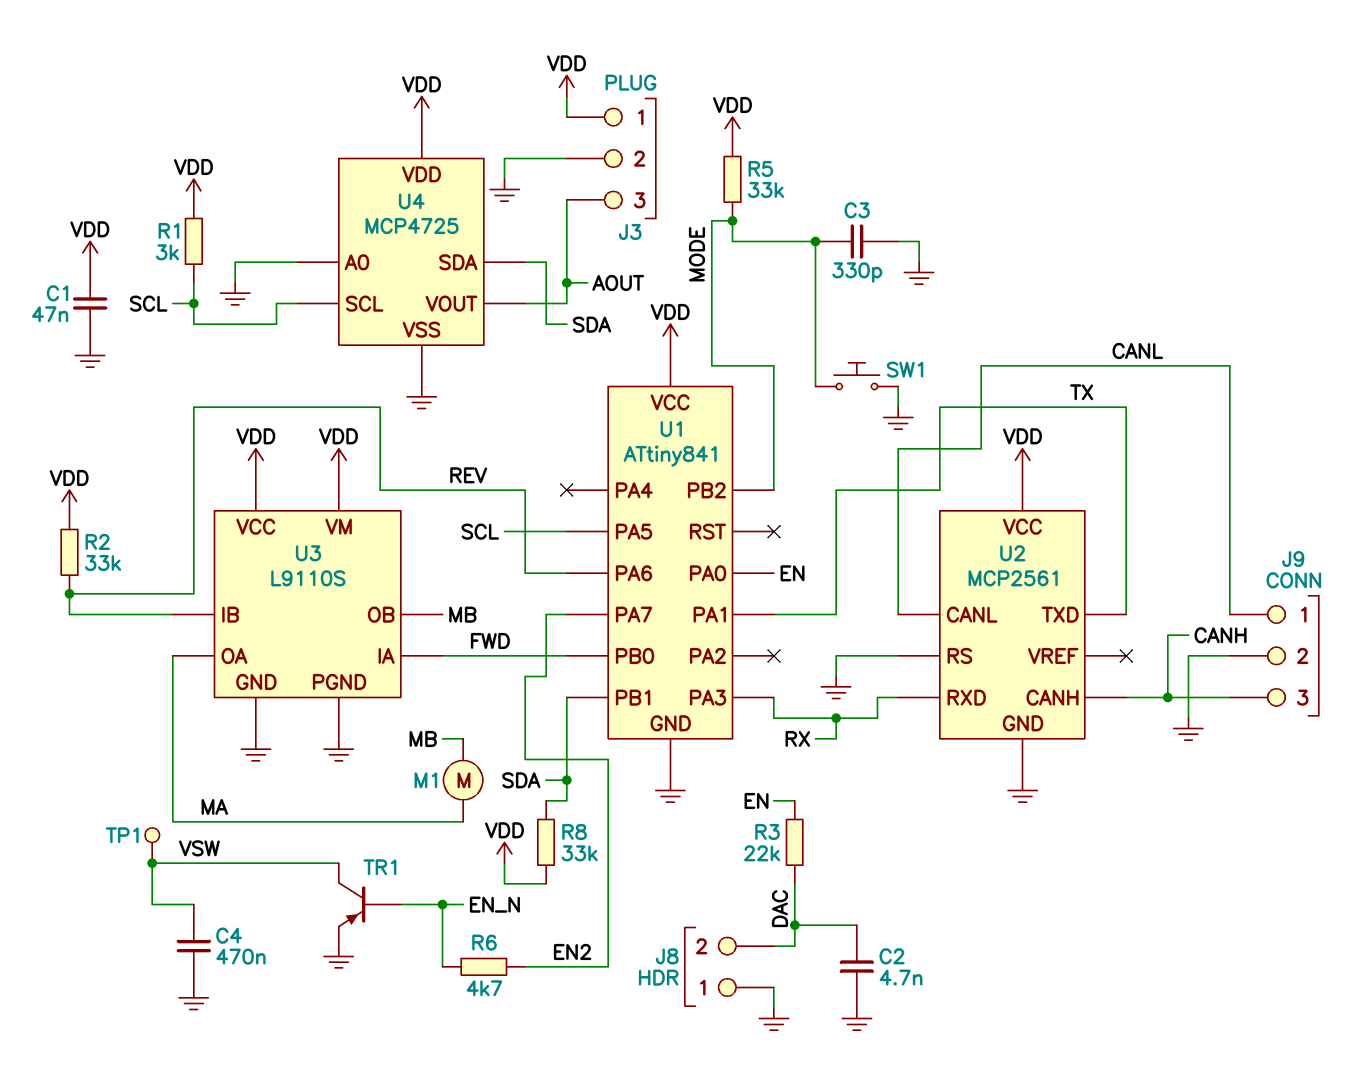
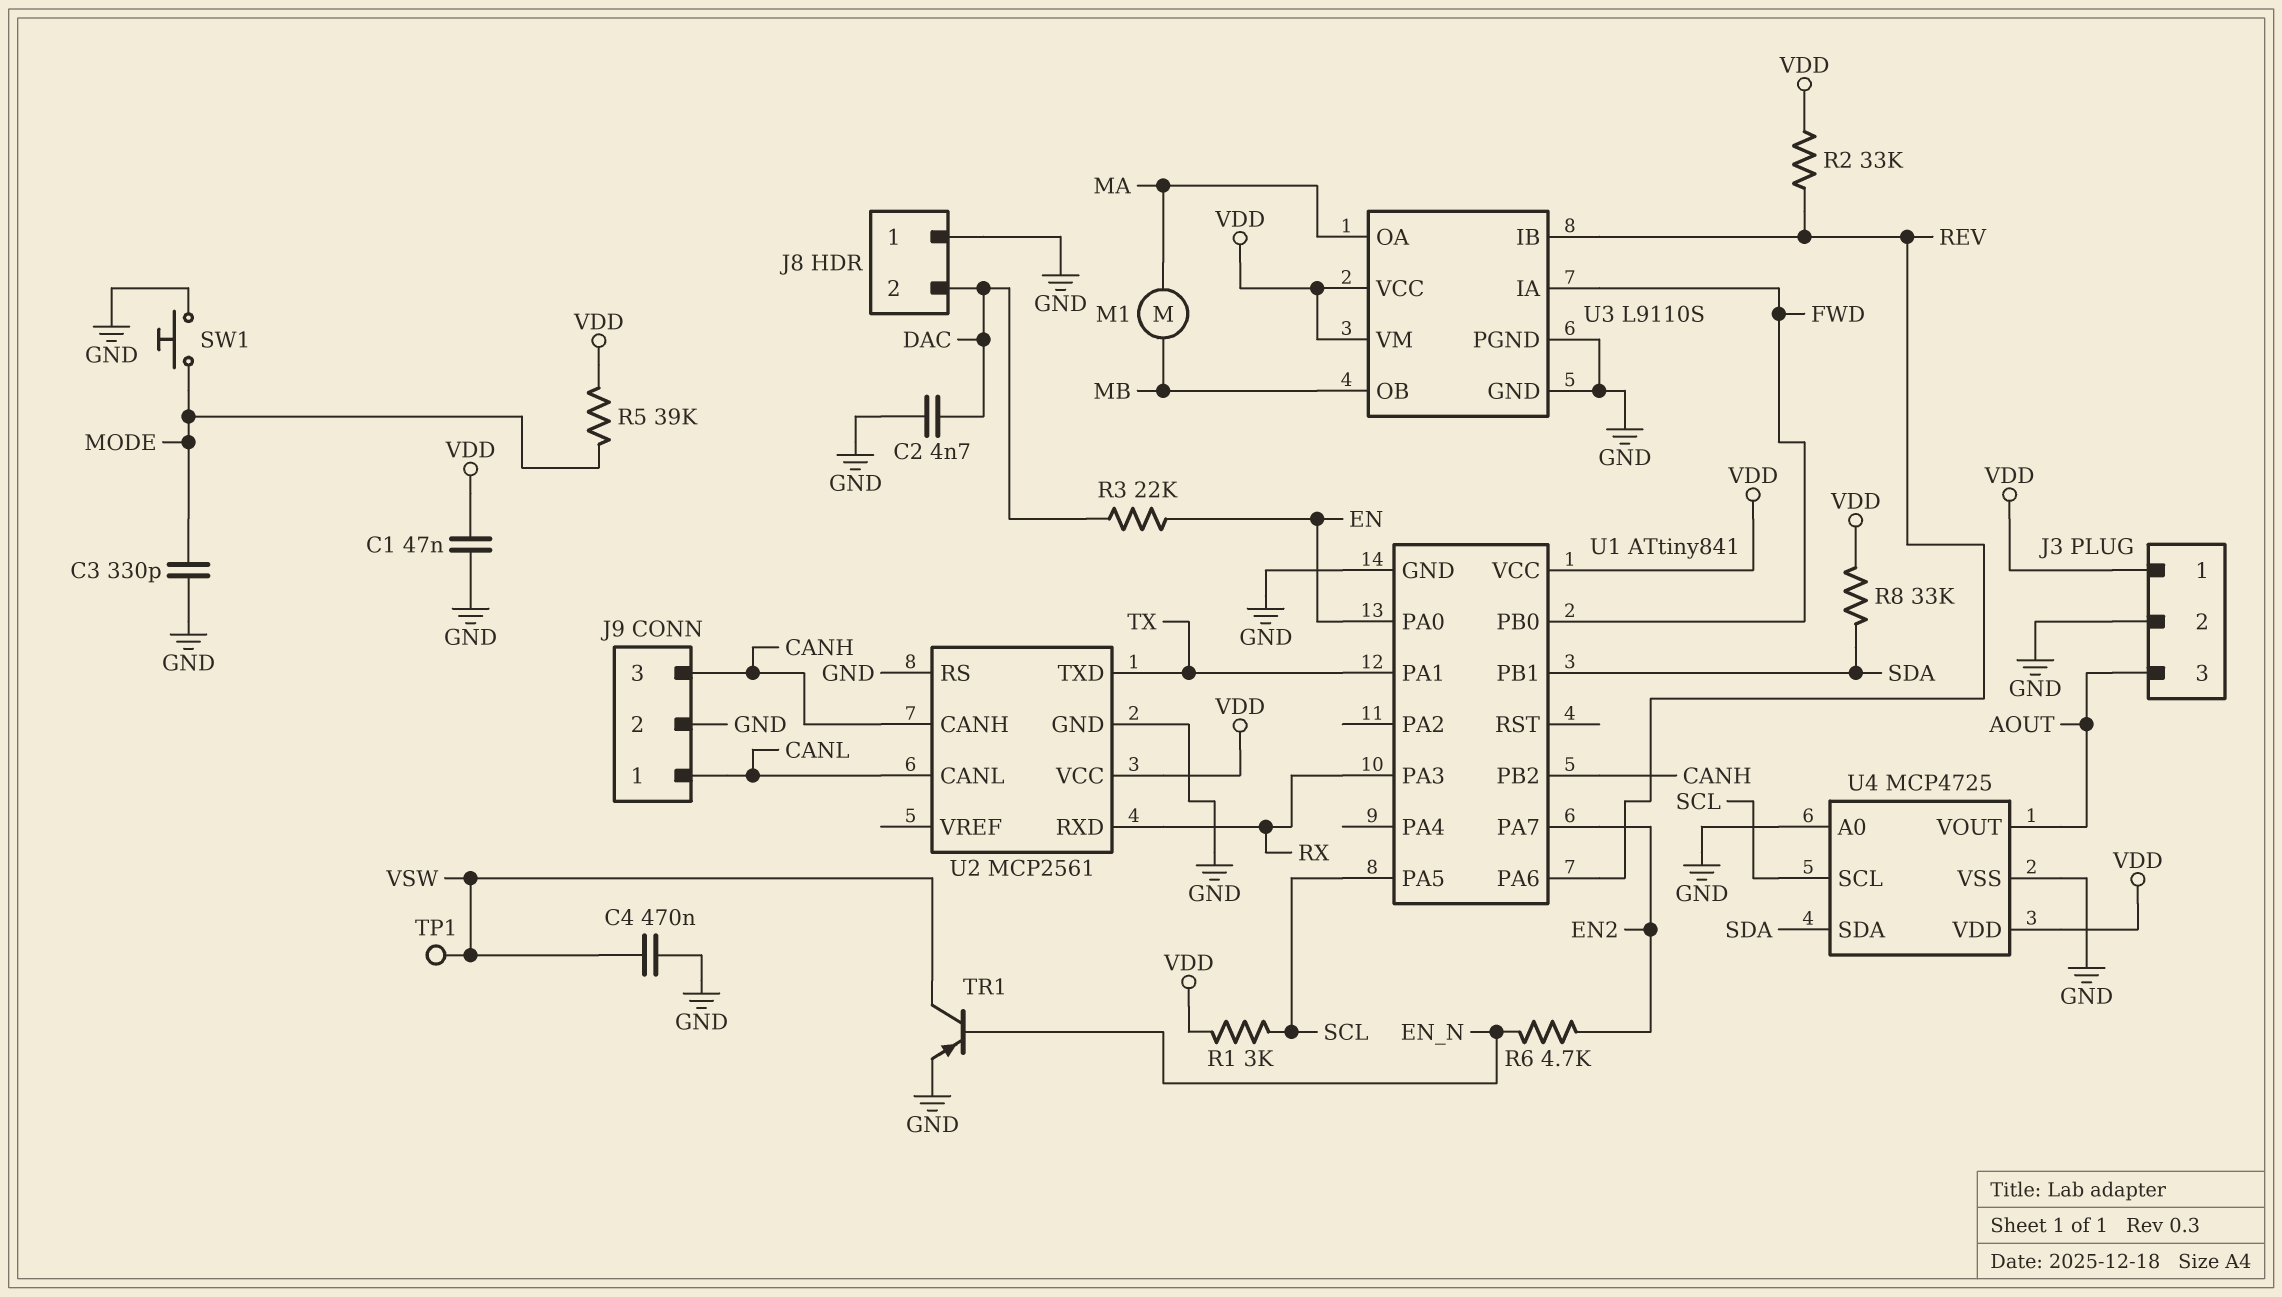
R5: 33k (MODE, VDD) -> 39k (MODE, VDD)
U1 pin PB2: MODE -> CANH

